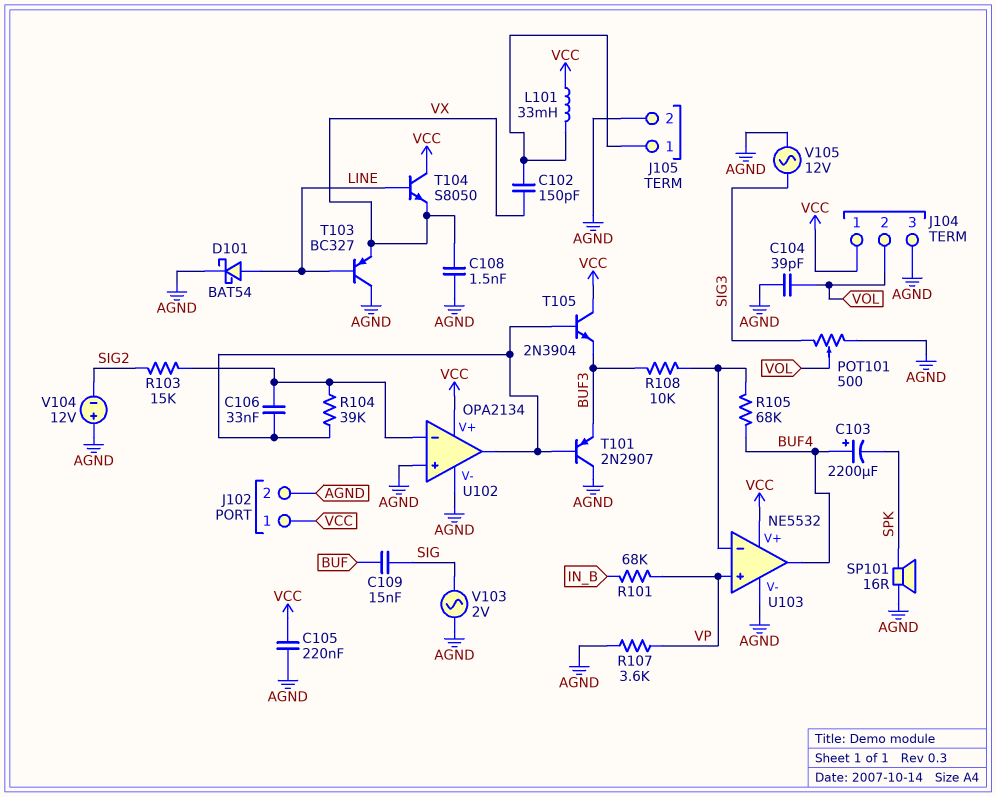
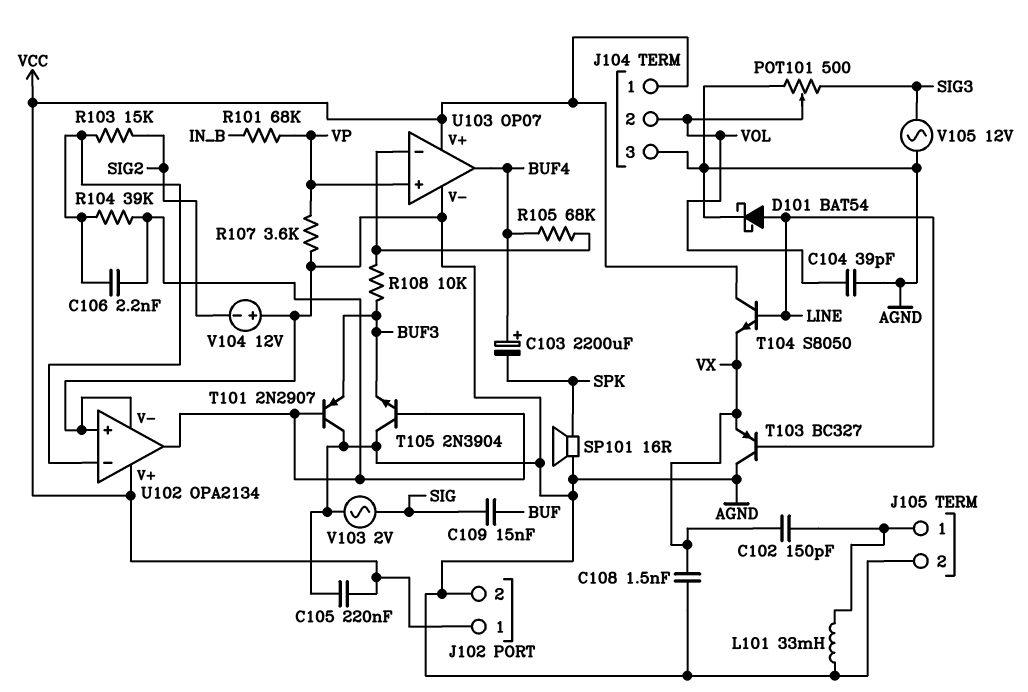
C106: 33nF (U102/in-, U102/out) -> 2.2nF (U102/in-, U102/out)
L101: 33mH (J105/1, VCC) -> 33mH (AGND, J105/1)
T105: NPN 2N3904 (B U102/out, C VCC, E BUF3) -> NPN 2N3904 (B U102/out, C AGND, E BUF3)
U103: NE5532 -> OP07

